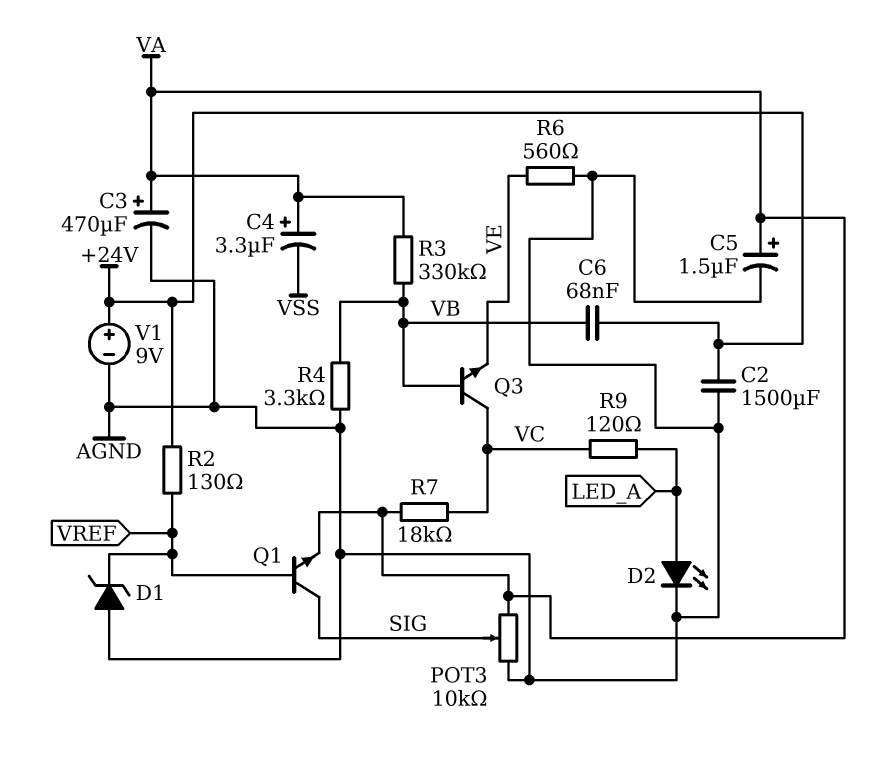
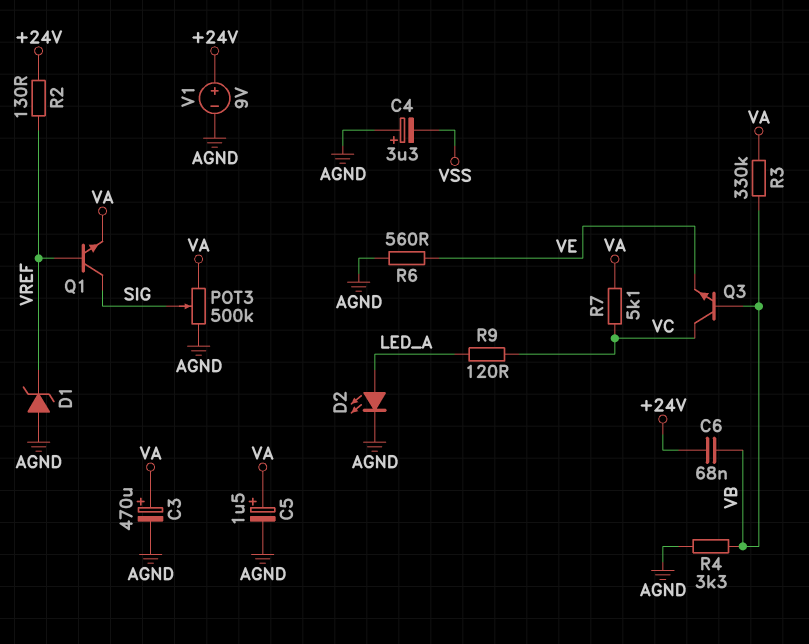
C2: 1500uF (+24V, AGND) -> none
C4: 3.3uF (plus VA, minus VSS) -> 3.3uF (plus AGND, minus VSS)
POT3: 10k (AGND, VA, wiper SIG) -> 500k (AGND, VA, wiper SIG)
R7: 18k (VA, VC) -> 5.1k (VA, VC)

